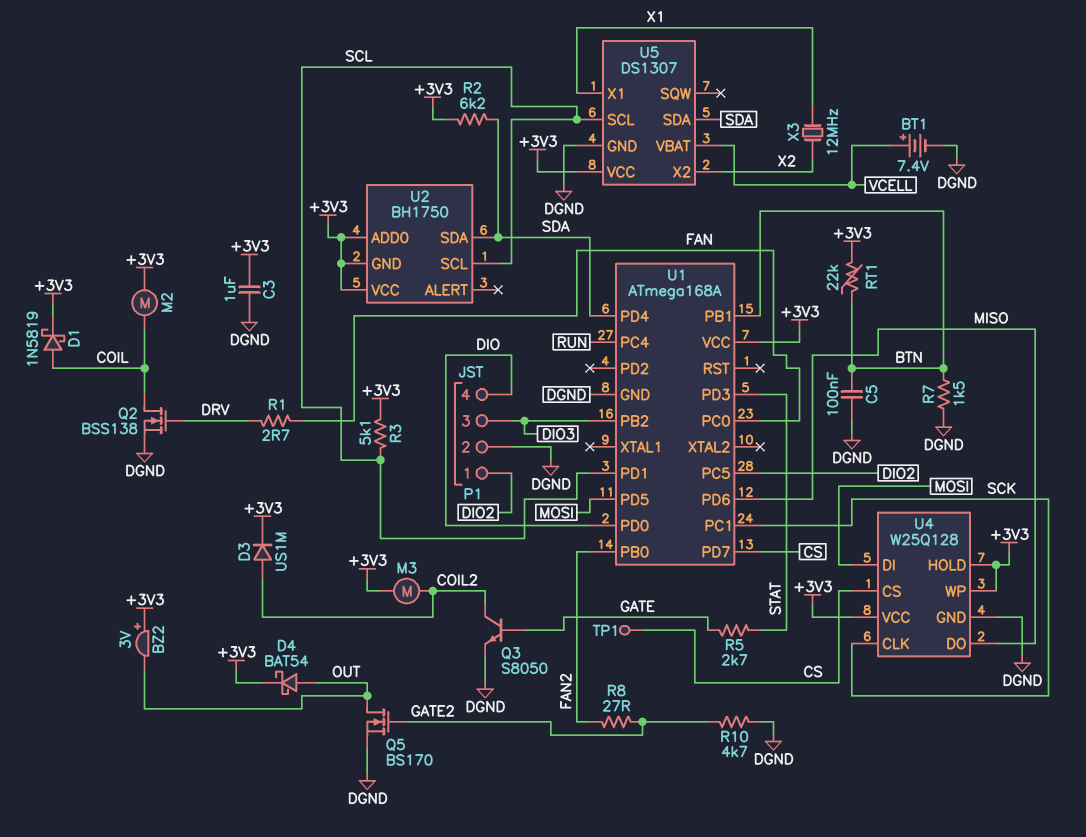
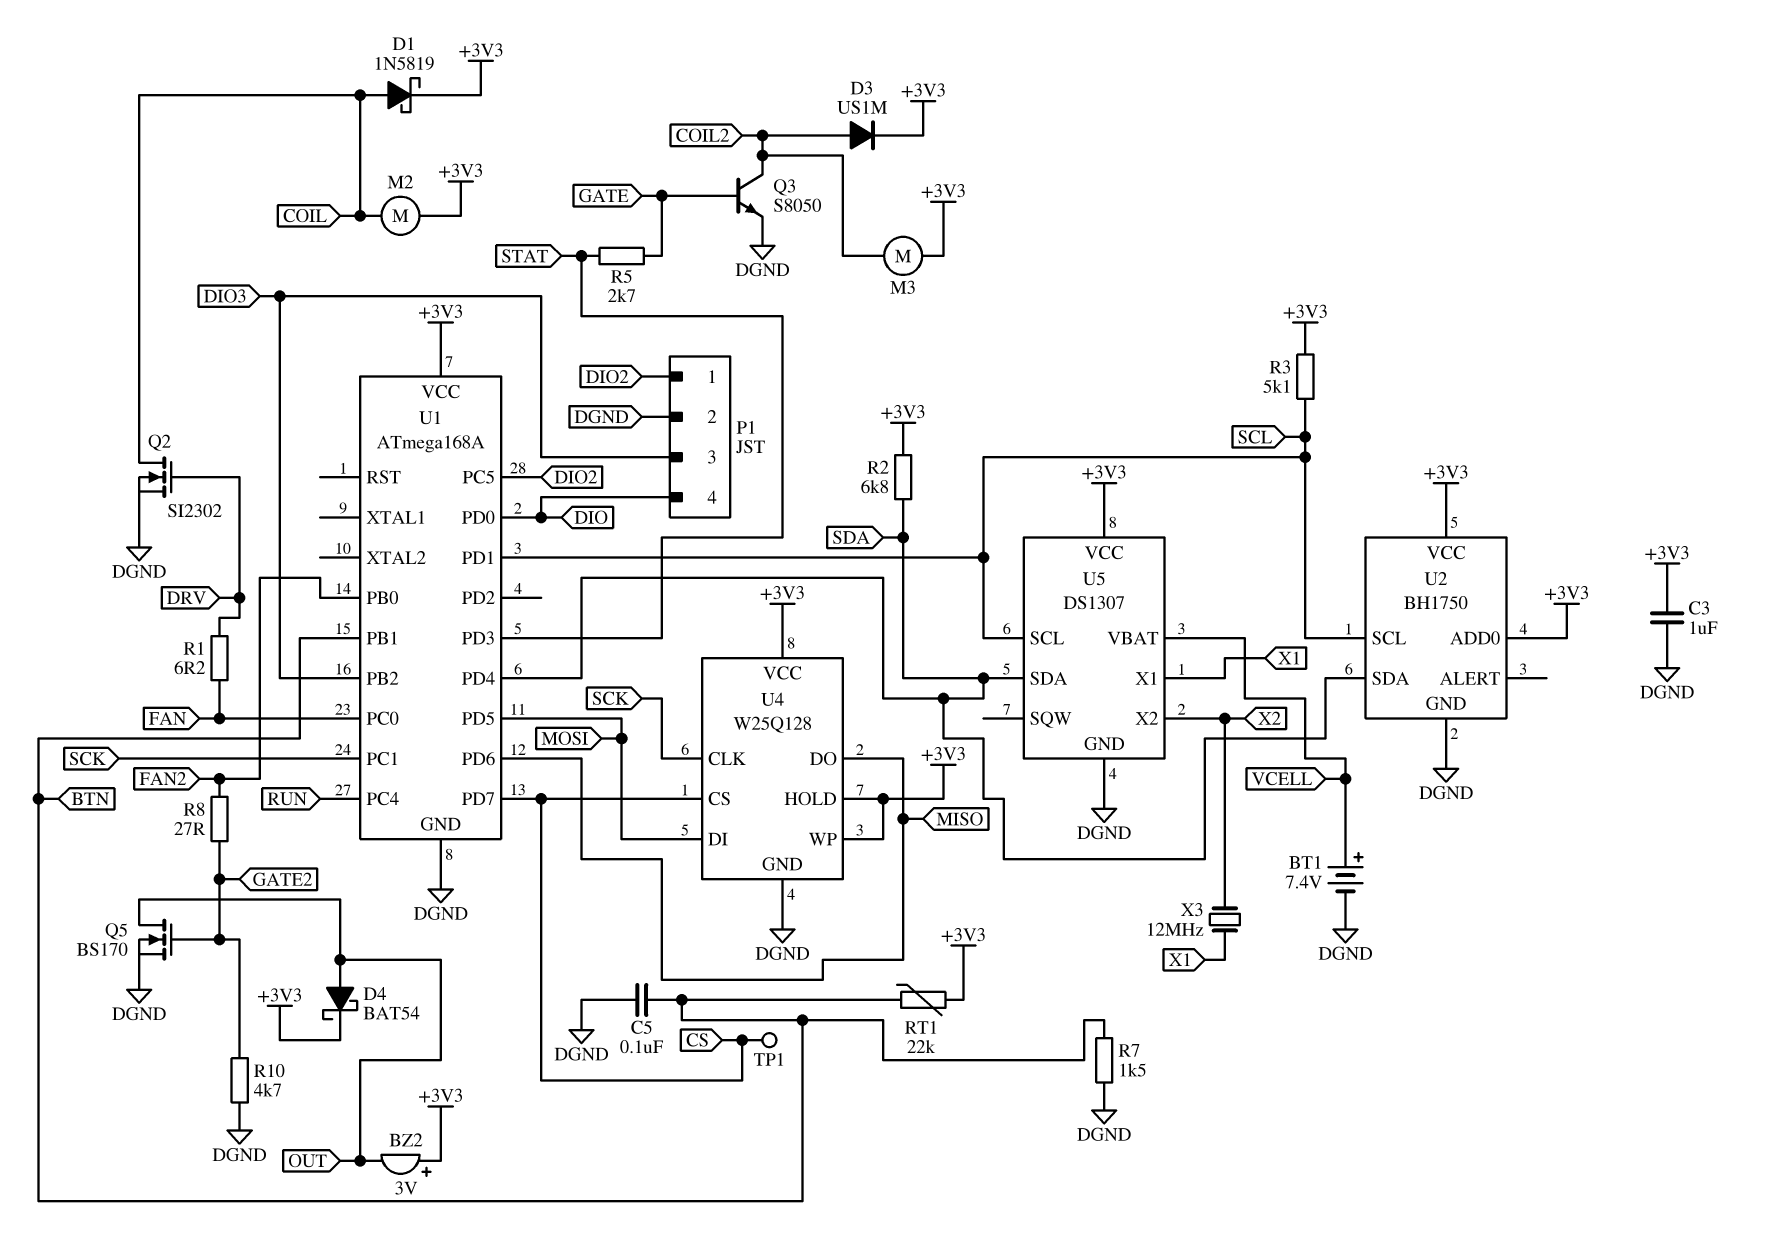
Q2: NMOS BSS138 (G DRV, D COIL, S DGND) -> NMOS SI2302 (G DRV, D COIL, S DGND)
R1: 2.7 (DRV, FAN) -> 6.2 (DRV, FAN)
R2: 6.2k (+3V3, SDA) -> 6.8k (+3V3, SDA)
U2 pin GND: +3V3 -> DGND

